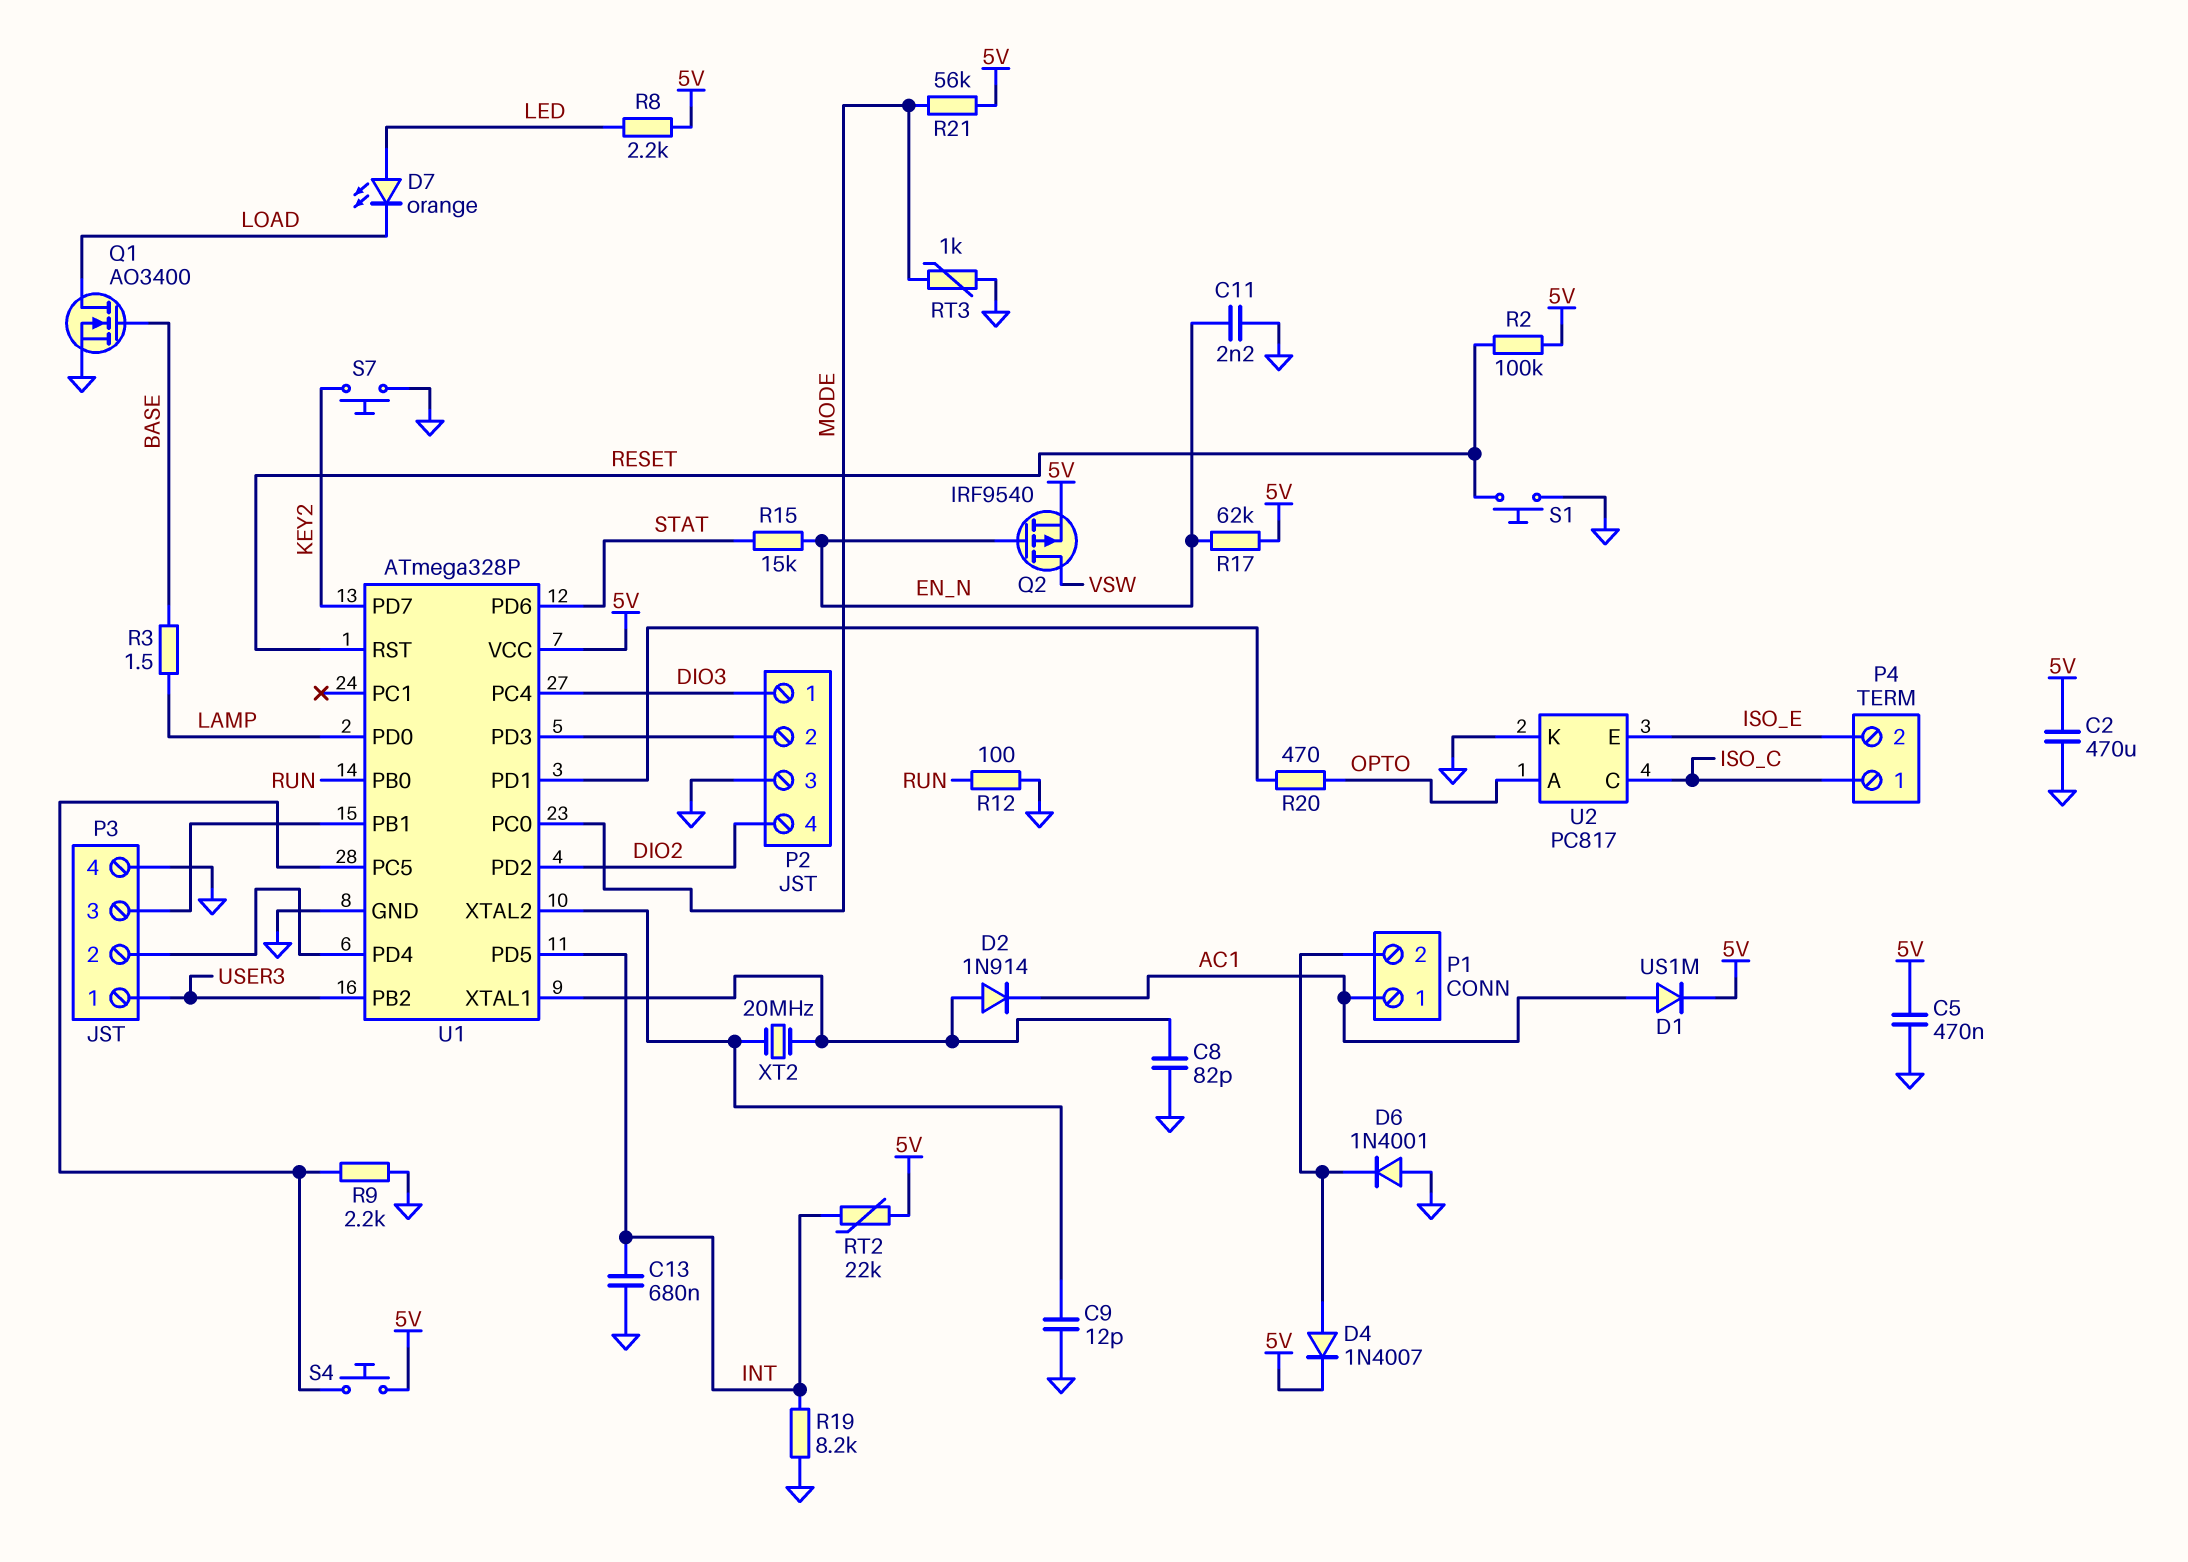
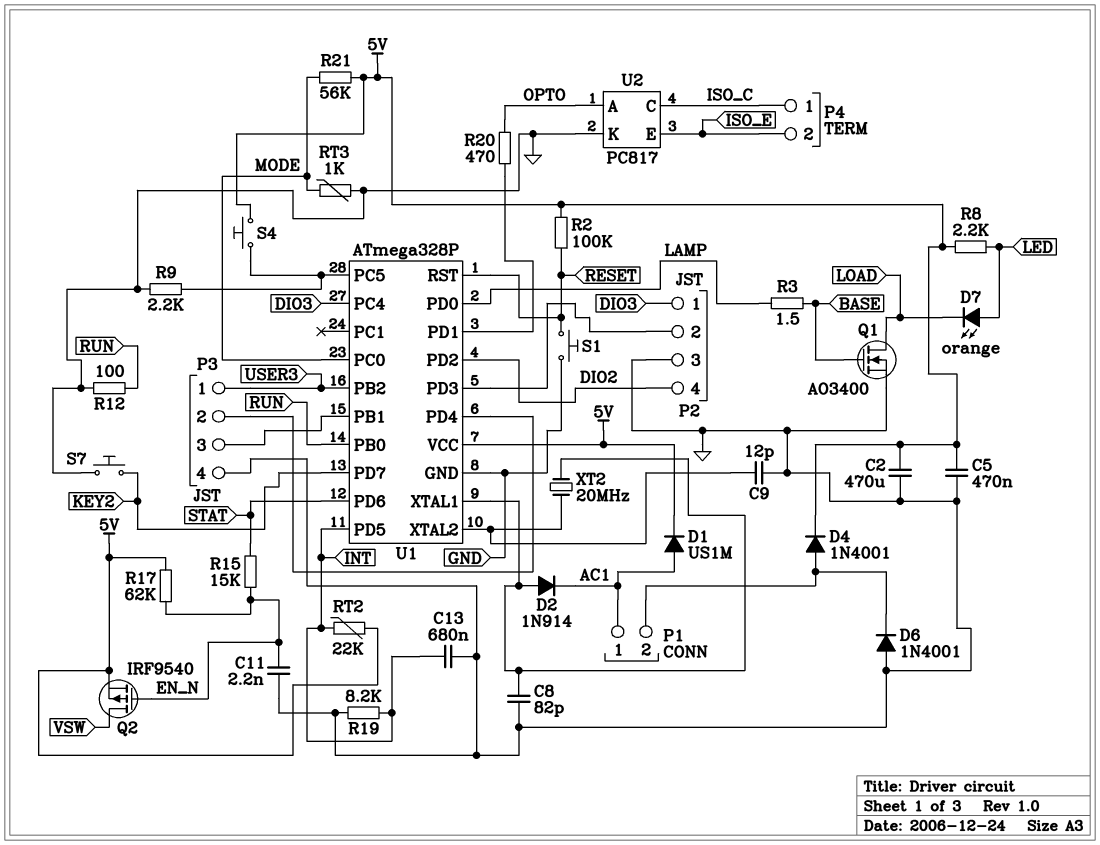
D4: diode 1N4007 (A P1/2, K 5V) -> diode 1N4001 (A P1/2, K 5V)

